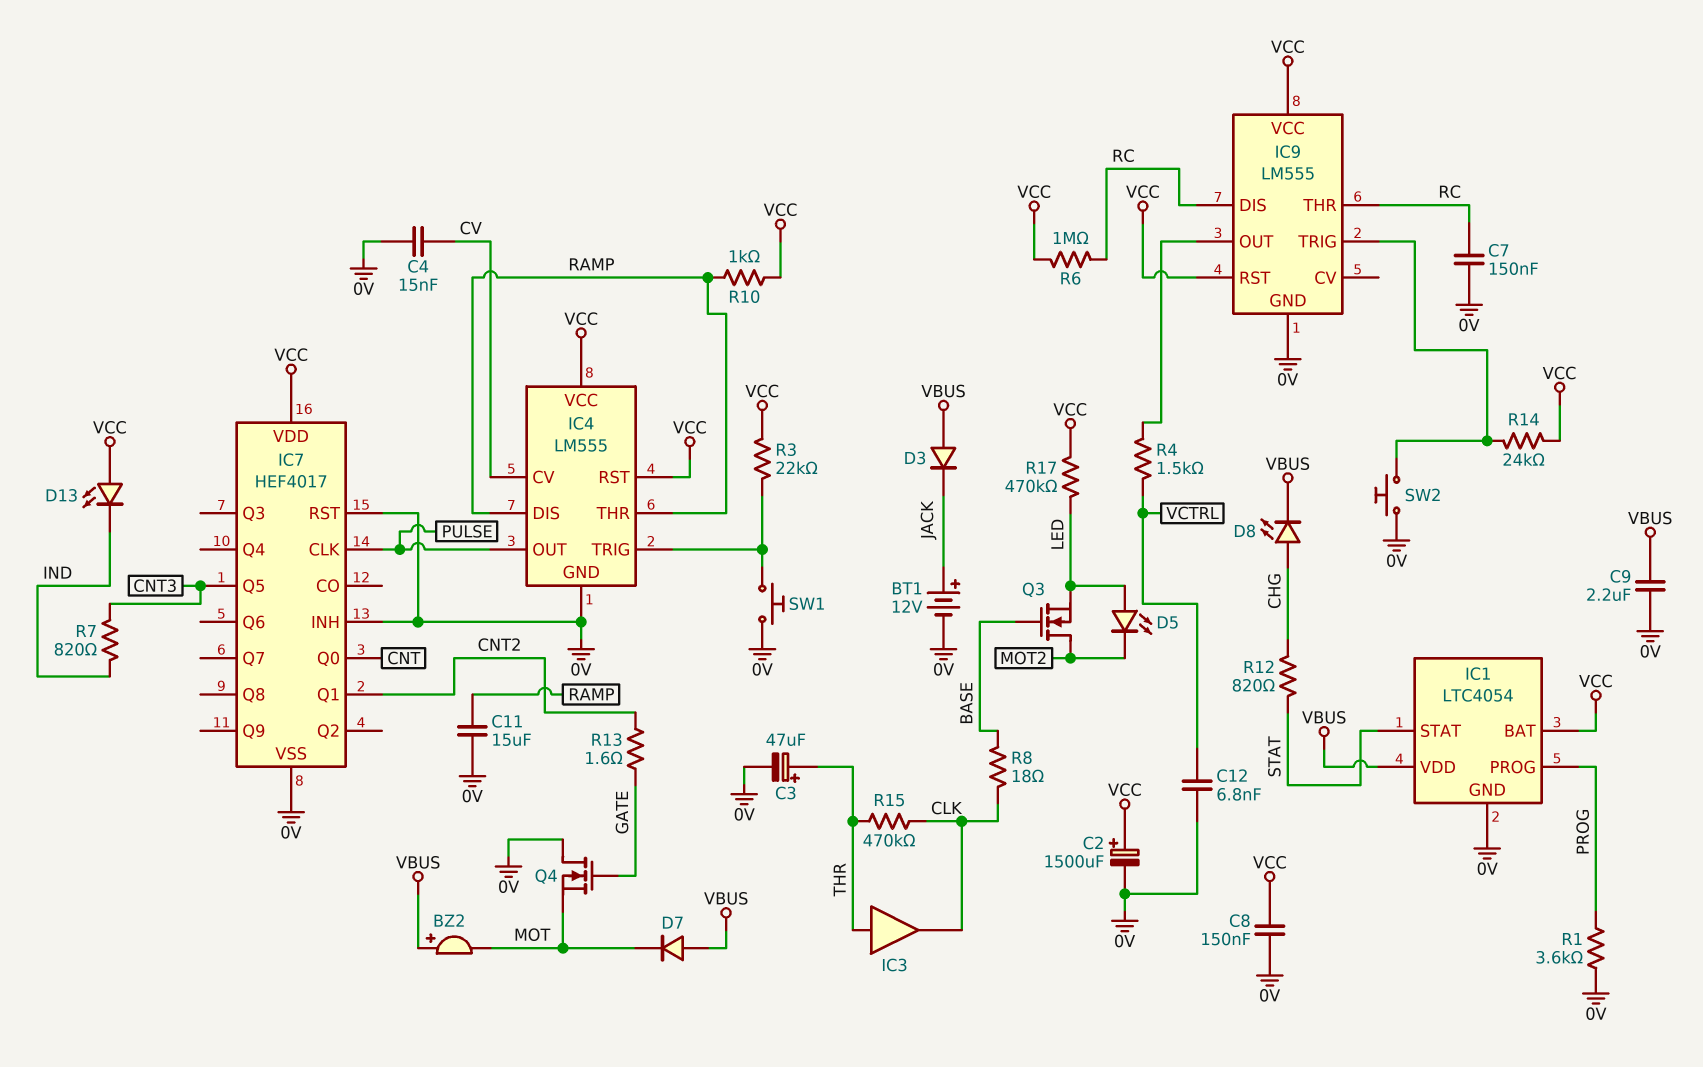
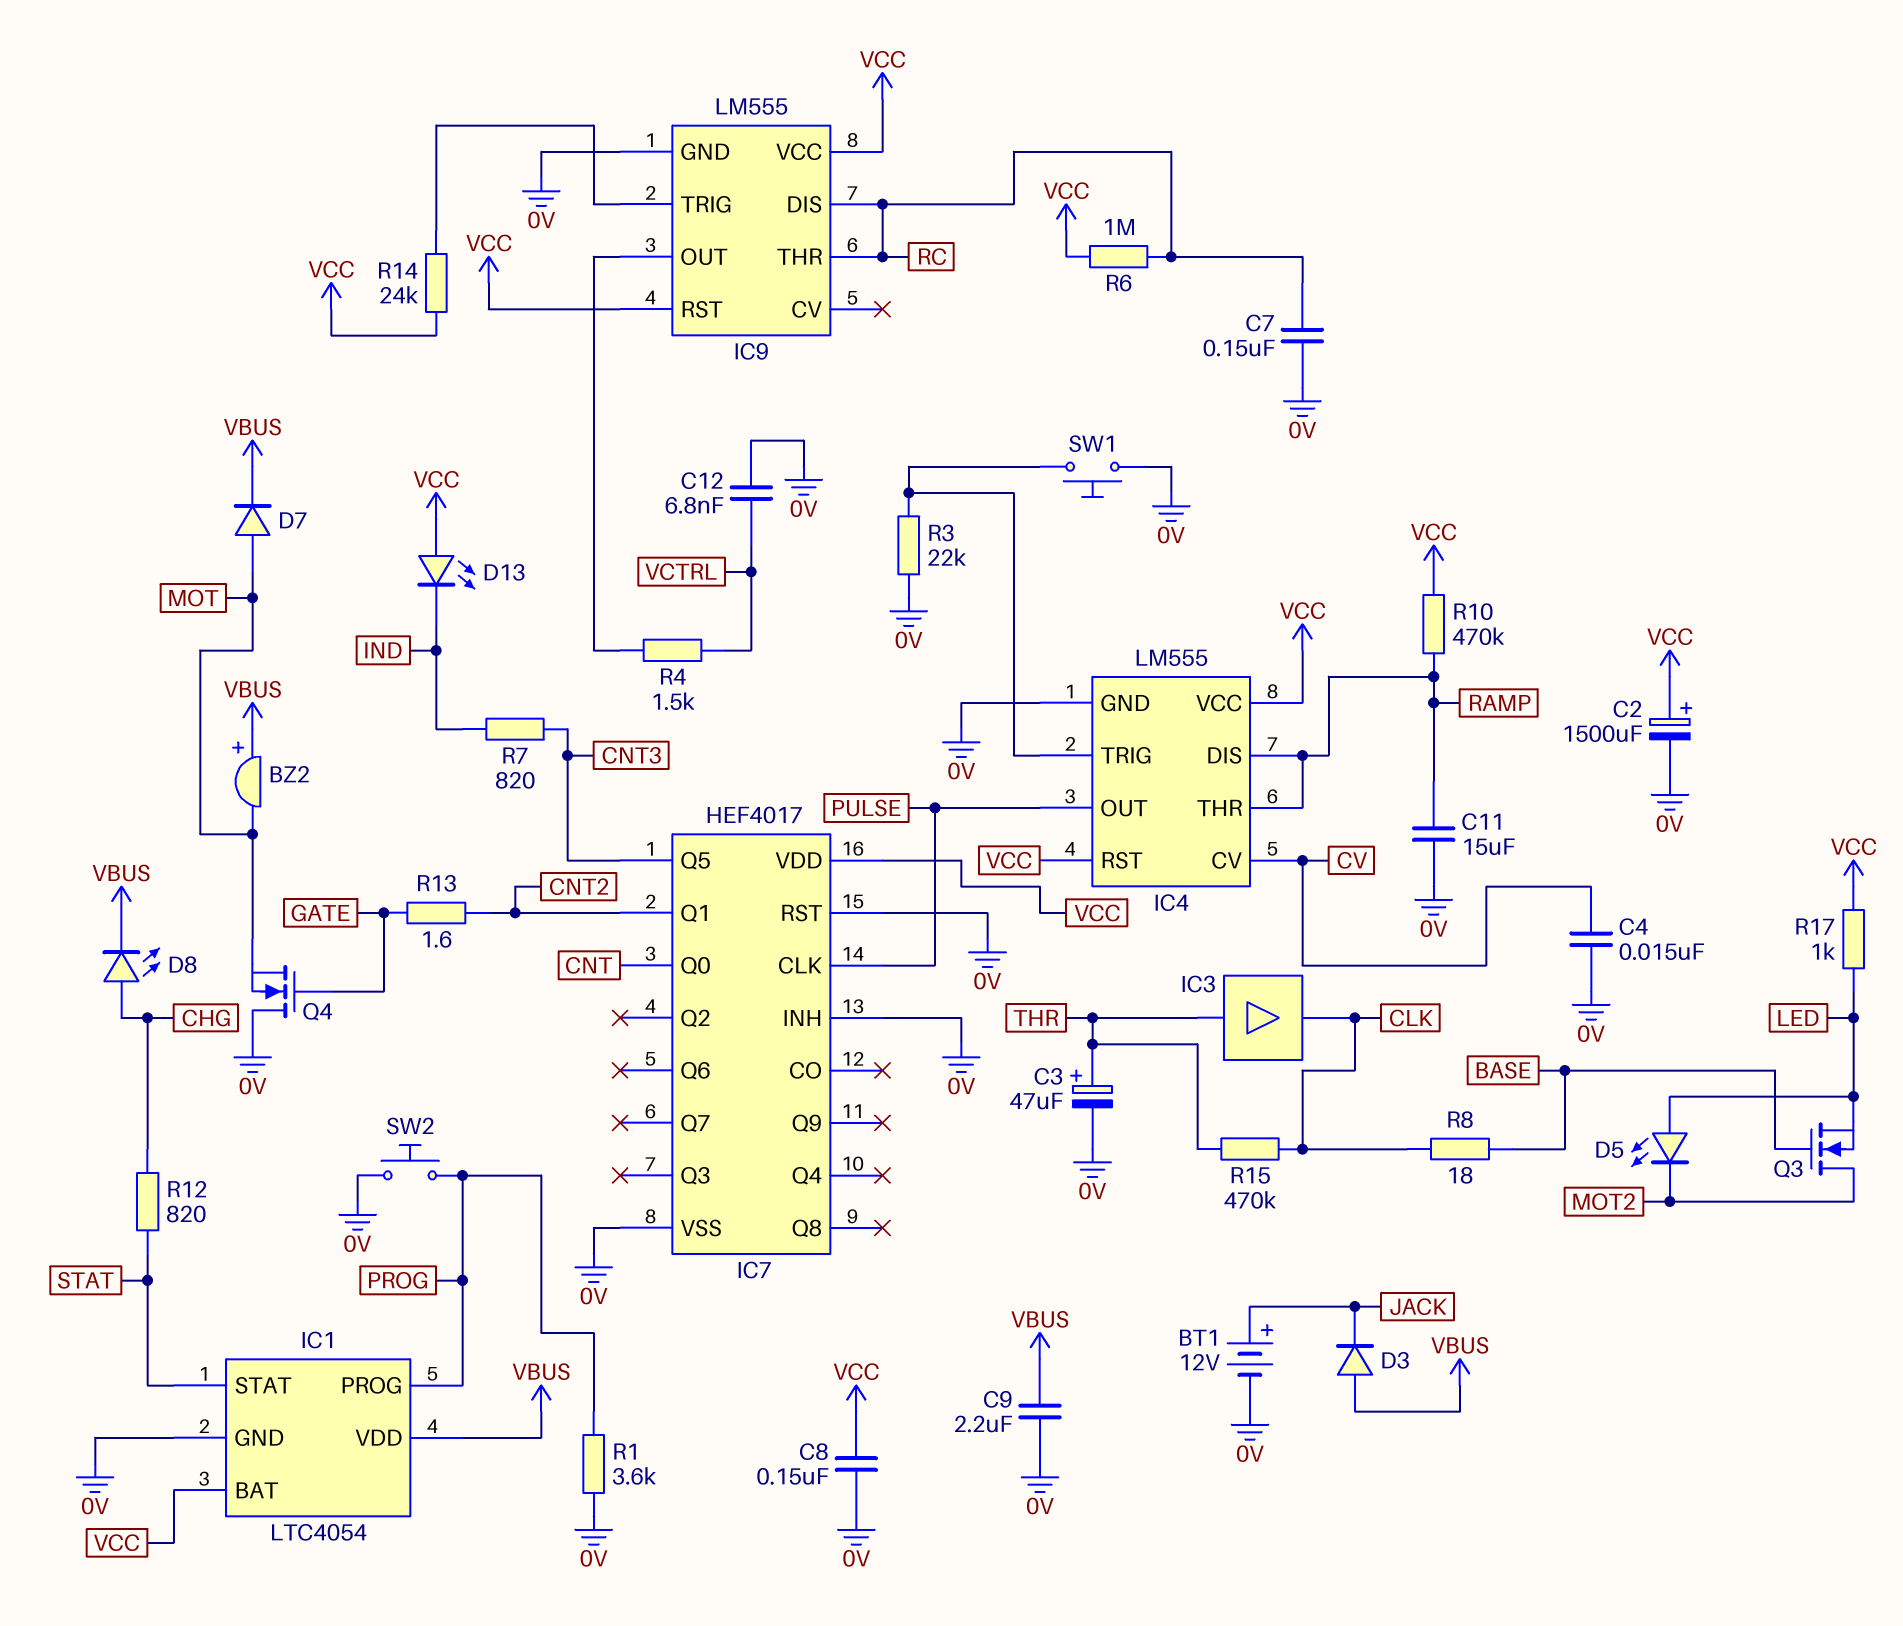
D7: diode (A VBUS, K MOT) -> diode (A MOT, K VBUS)
R3: 22k (IC4/TRIG, VCC) -> 22k (0V, IC4/TRIG)
R10: 1k (RAMP, VCC) -> 470k (RAMP, VCC)
R17: 470k (LED, VCC) -> 1k (LED, VCC)
SW2: button (0V, IC9/TRIG) -> button (0V, PROG)

